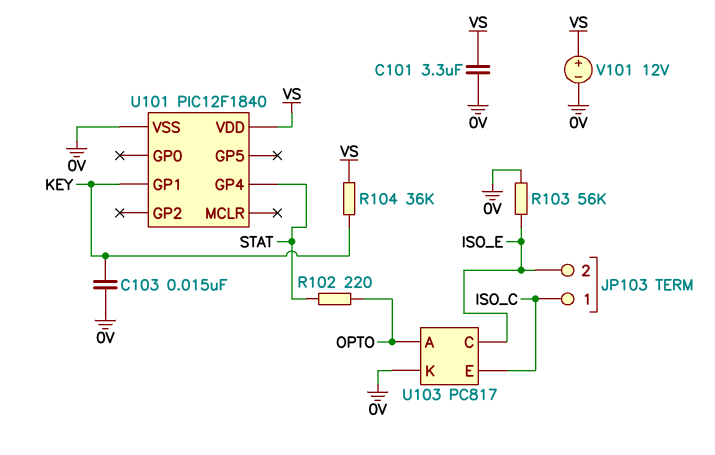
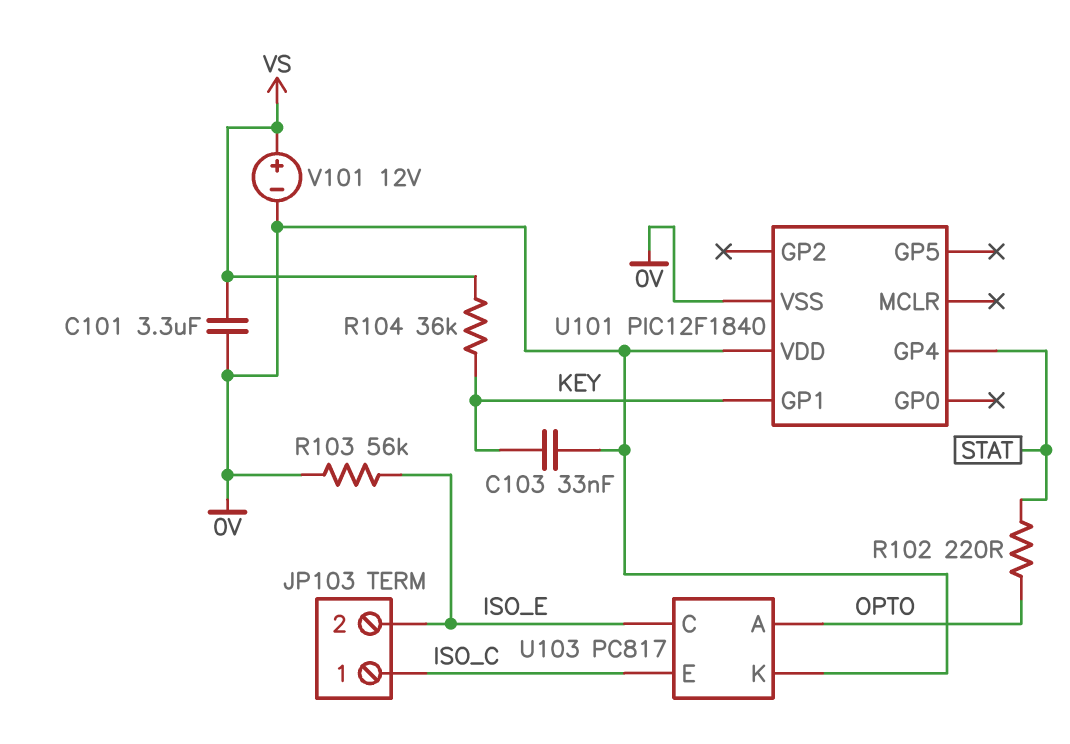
C103: 15nF (0V, KEY) -> 33nF (0V, KEY)
U101 pin VDD: VS -> 0V

